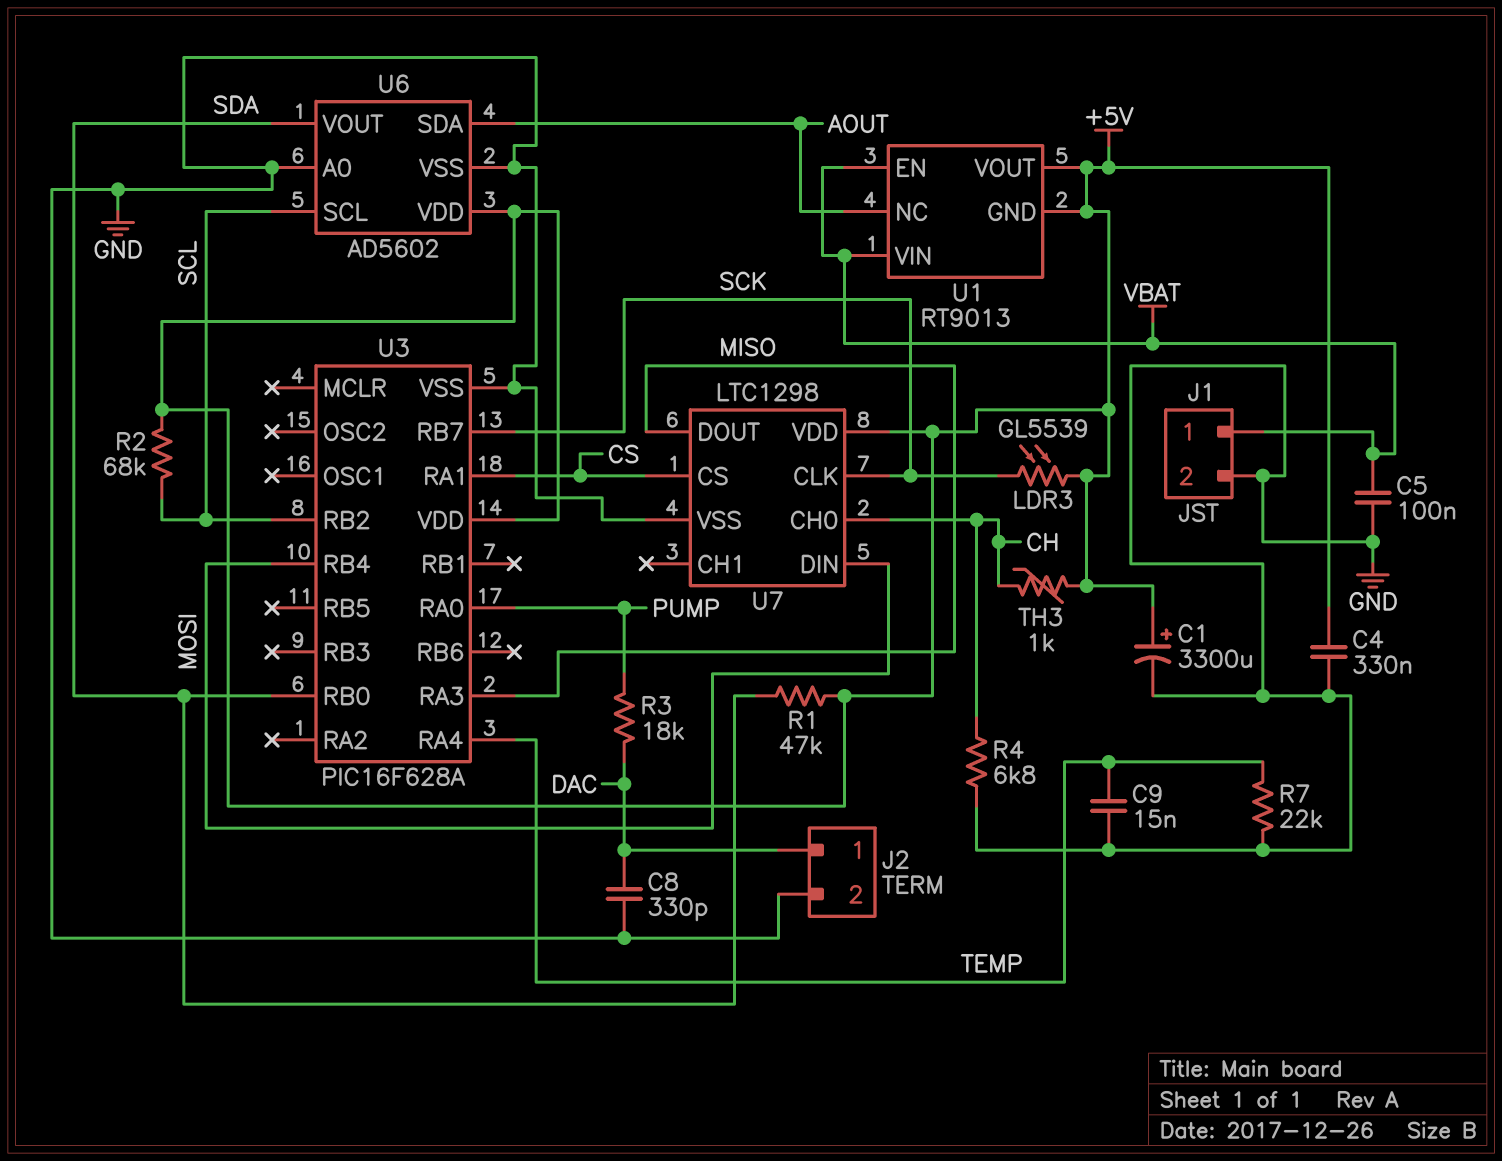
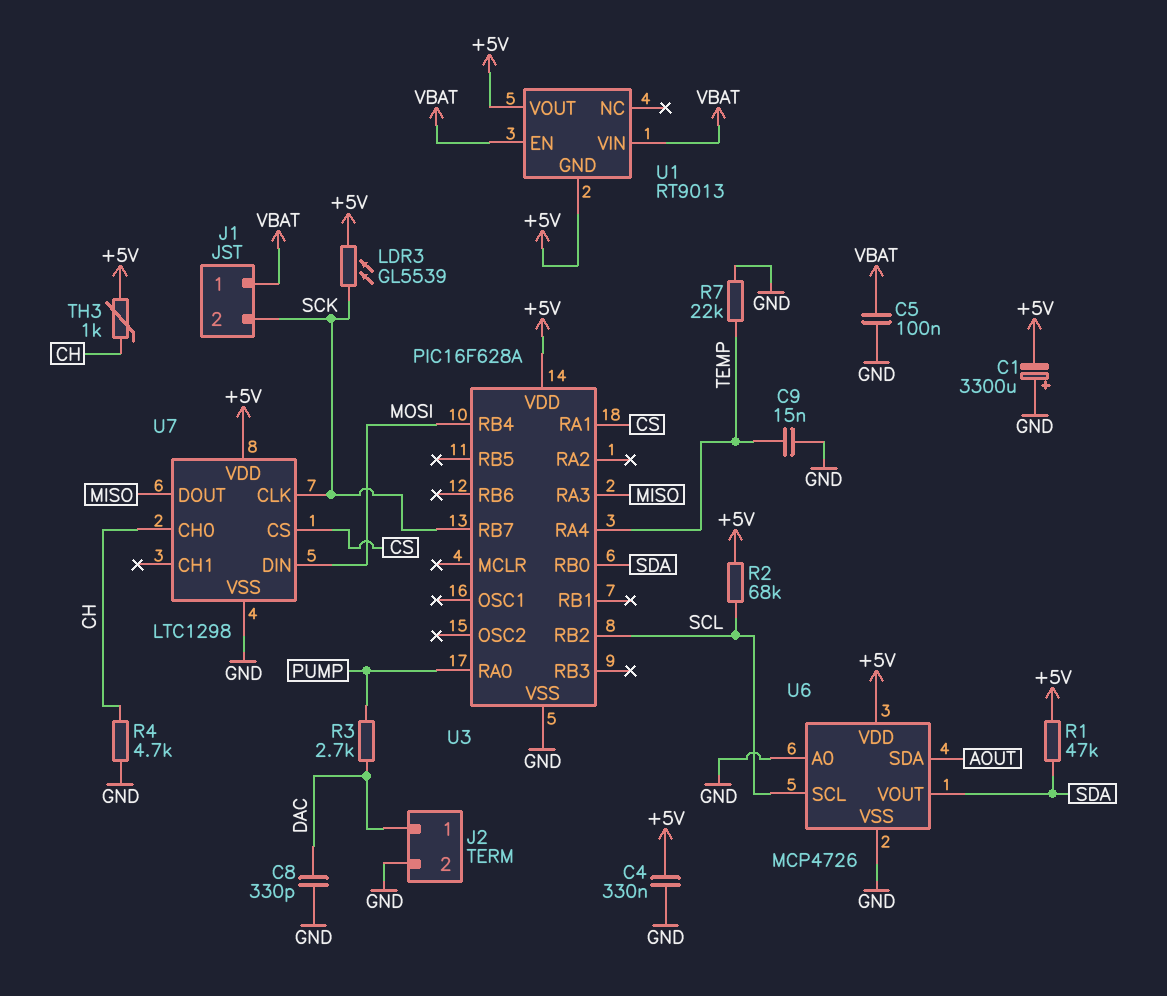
C1: 3300uF (plus +5V, minus GND) -> 3300uF (plus GND, minus +5V)
J1 pin 2: GND -> SCK
R3: 18k (DAC, PUMP) -> 2.7k (DAC, PUMP)
R4: 6.8k (CH, GND) -> 4.7k (CH, GND)
U1 pin NC: AOUT -> none
U6: AD5602 -> MCP4726

